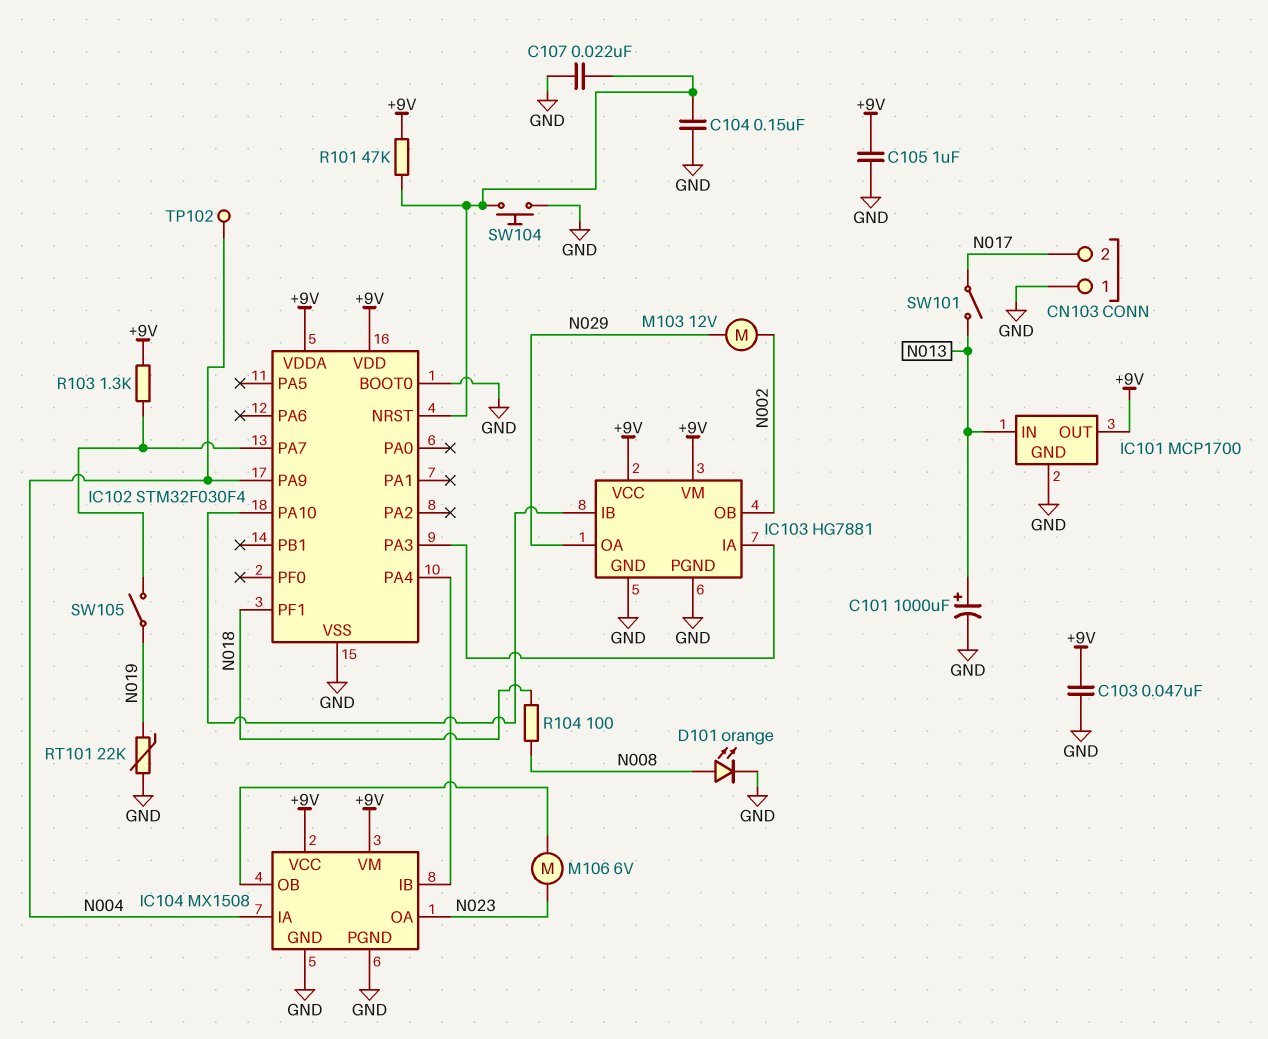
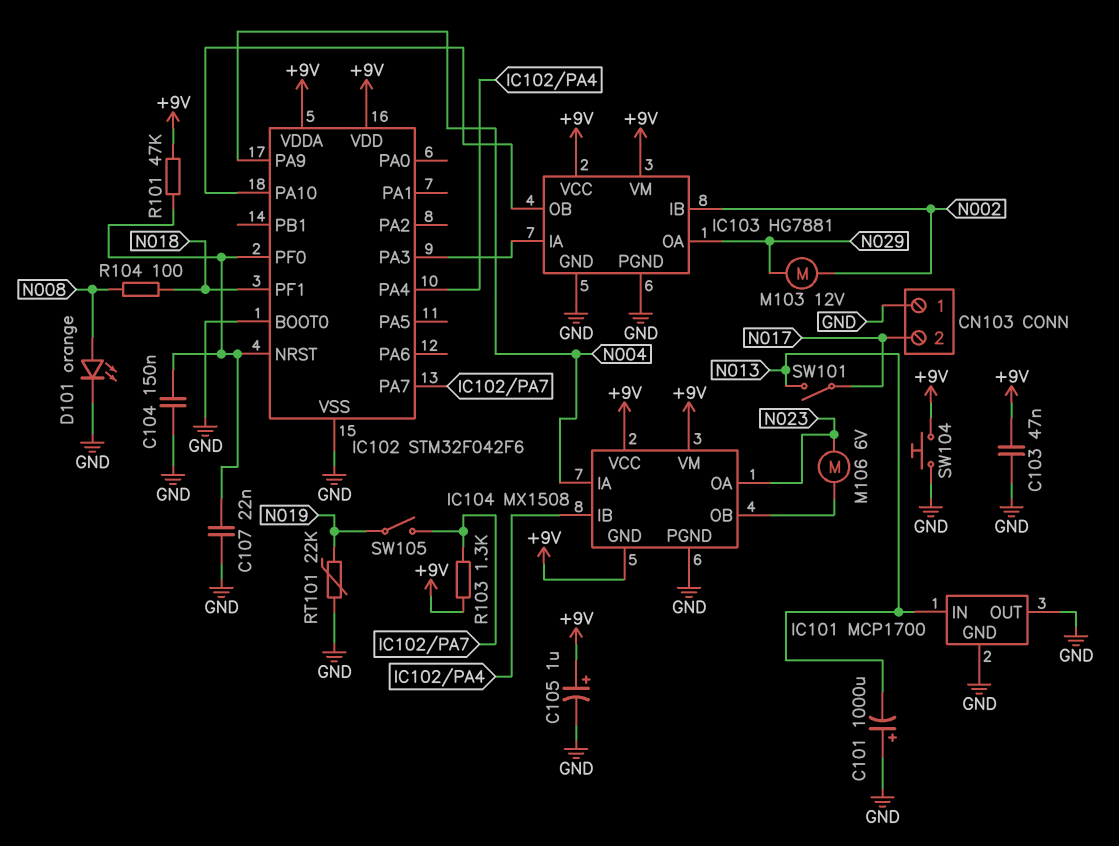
C101: 1000uF (plus N013, minus GND) -> 1000uF (plus GND, minus N013)
C105: 1uF (+9V, GND) -> 1uF (plus +9V, minus GND)
IC101 pin OUT: +9V -> GND
IC102: STM32F030F4 -> STM32F042F6
IC102 pin PF0: none -> IC102/NRST
IC103 pin IB: IC102/PA10 -> N002
IC103 pin OB: N002 -> IC102/PA10
IC104 pin GND: GND -> +9V
SW104: button (GND, IC102/NRST) -> button (+9V, GND)
TP102: test point (N004) -> none

